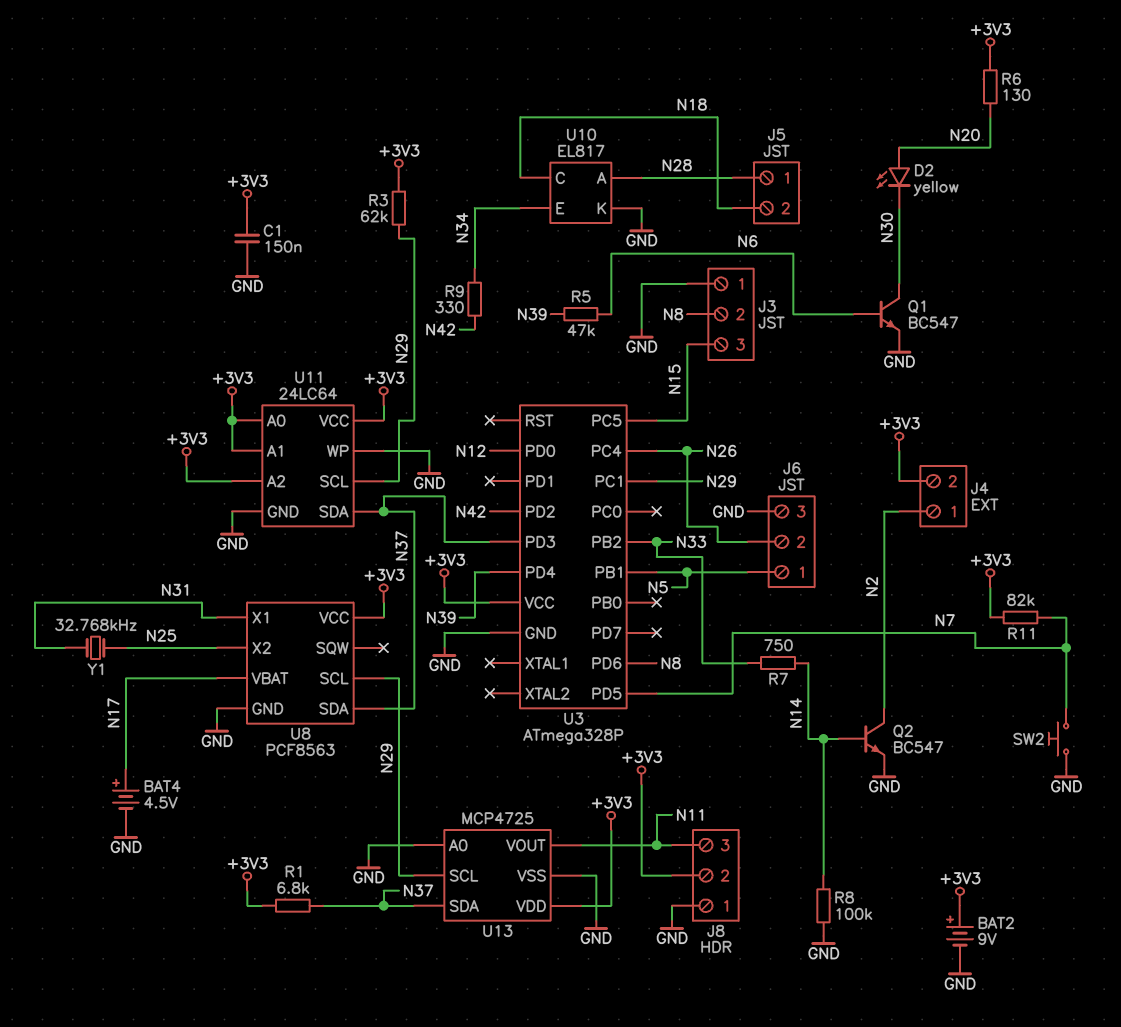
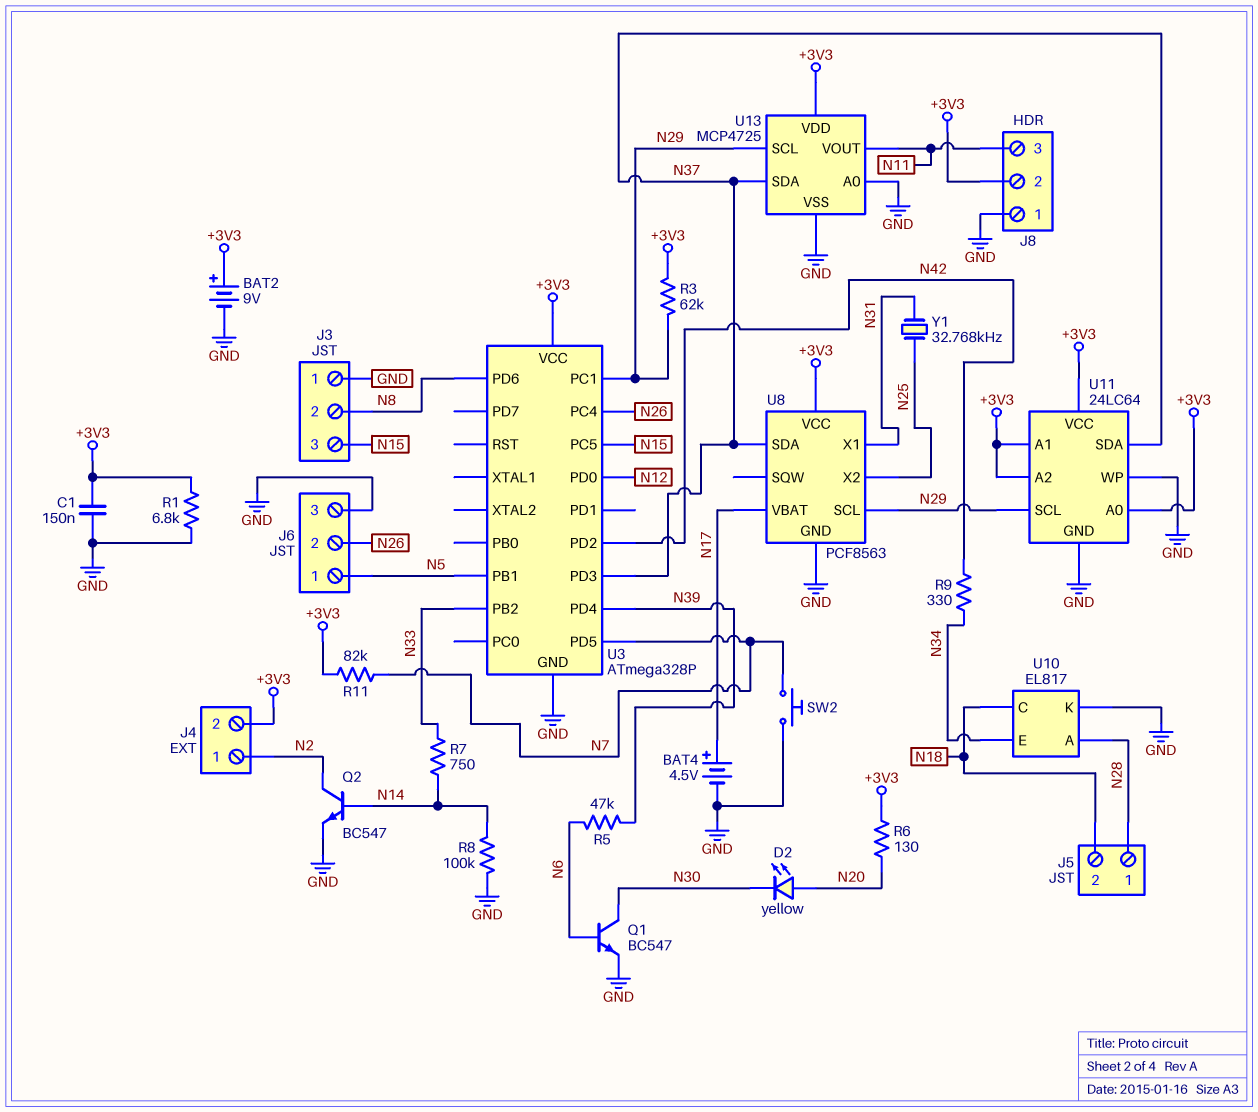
R1: 6.8k (+3V3, N37) -> 6.8k (+3V3, GND)

